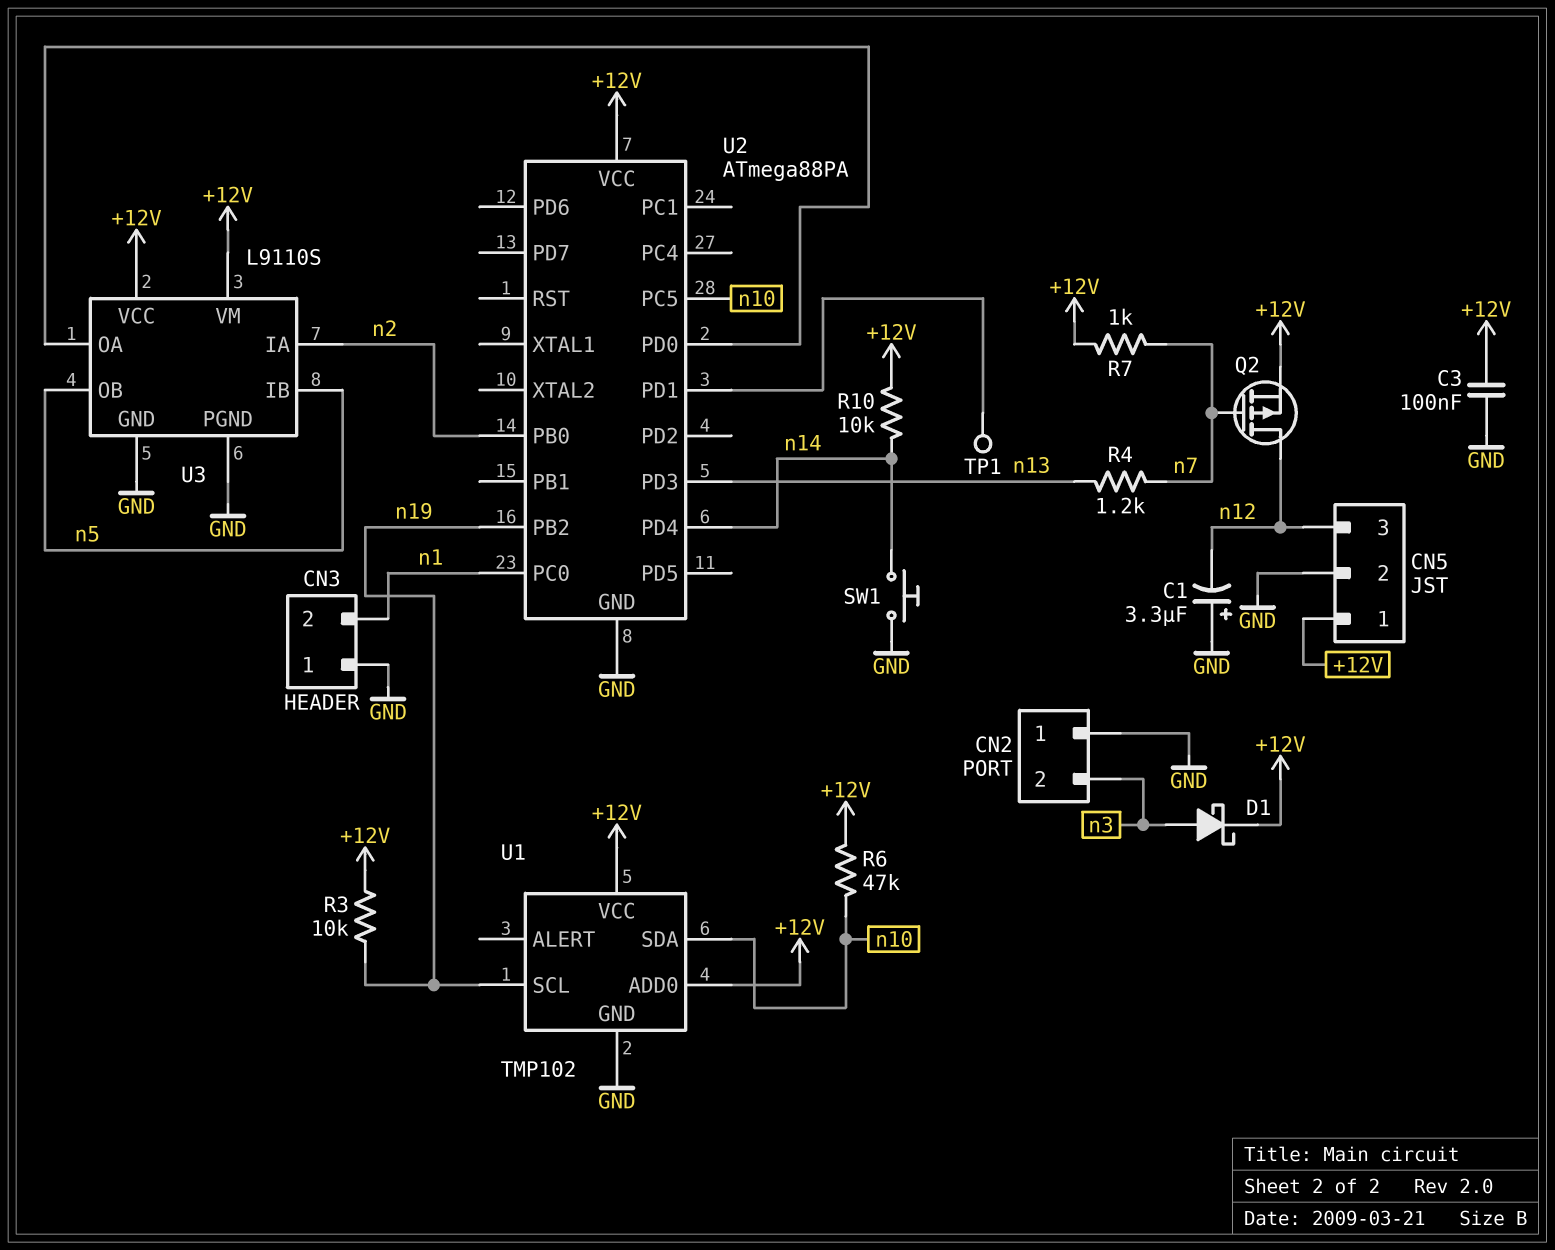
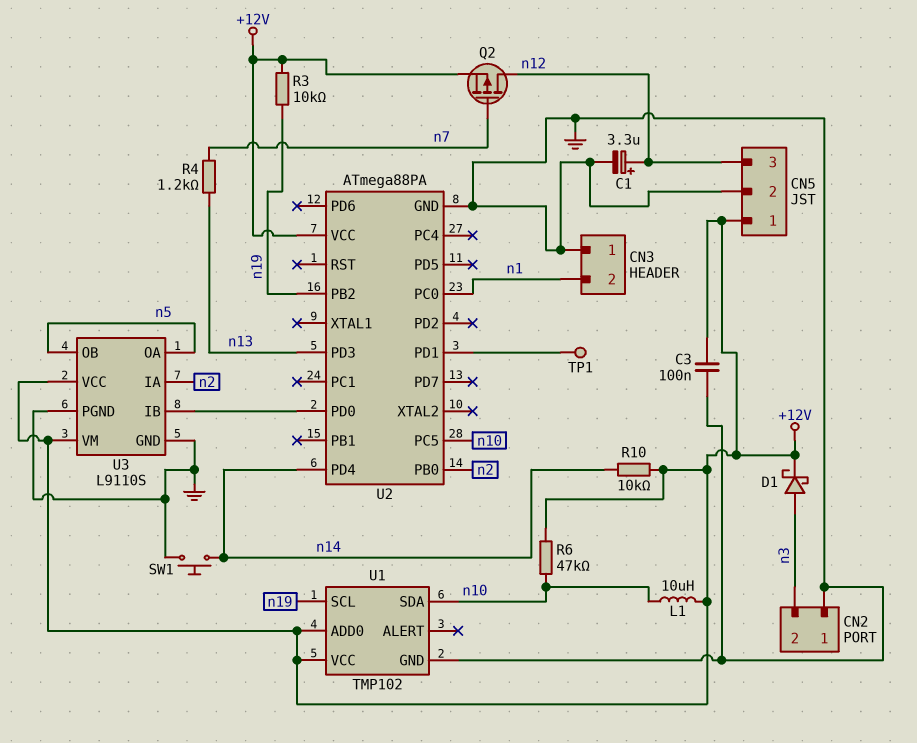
C1: 3.3uF (plus GND, minus n12) -> 3.3uF (plus n12, minus GND)
L1: none -> 10uH (+12V, n10)
R7: 1k (+12V, n7) -> none
U3 pin IB: n5 -> U2/PD0
U3 pin OA: U2/PD0 -> n5

